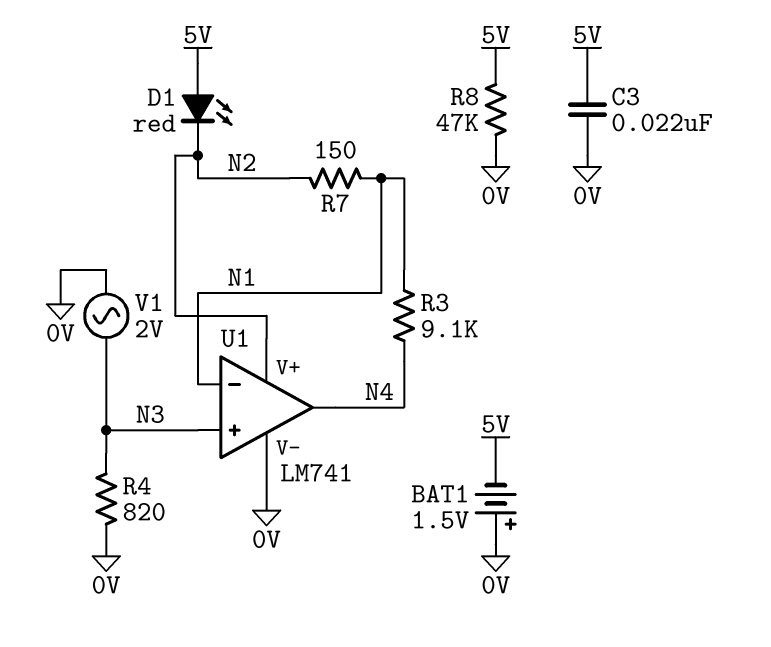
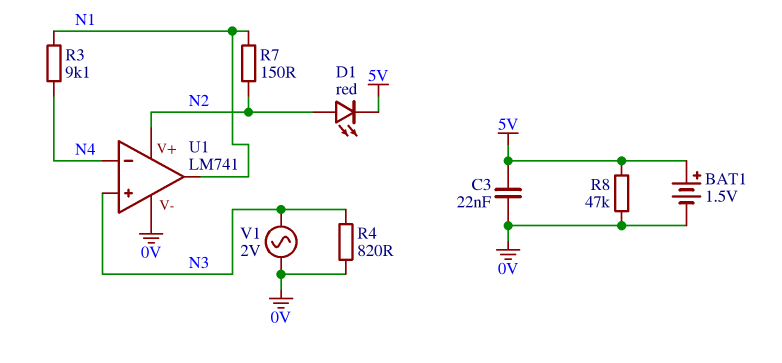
BAT1: 1.5V (plus 0V, minus 5V) -> 1.5V (plus 5V, minus 0V)
D1: LED red (A 5V, K N2) -> LED red (A N2, K 5V)
U1 pin in-: N1 -> N4
U1 pin out: N4 -> N1

